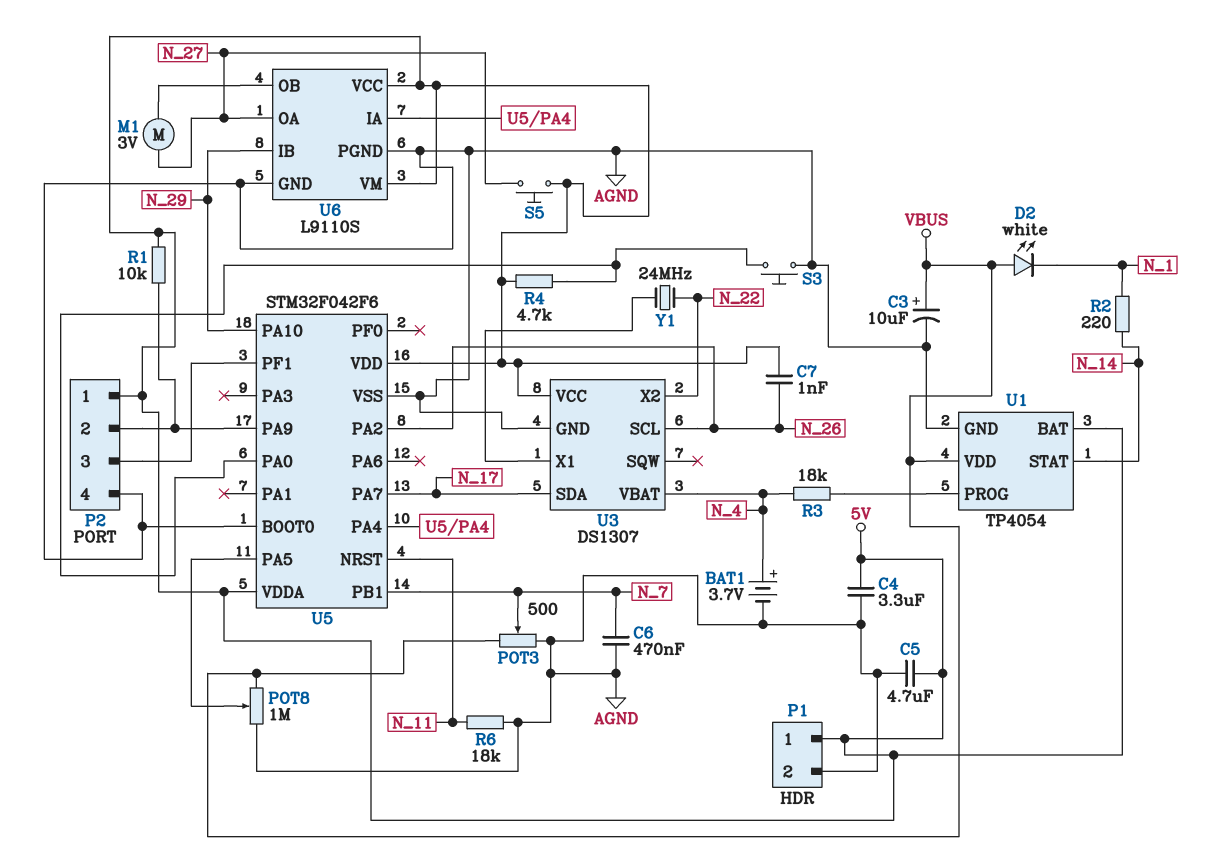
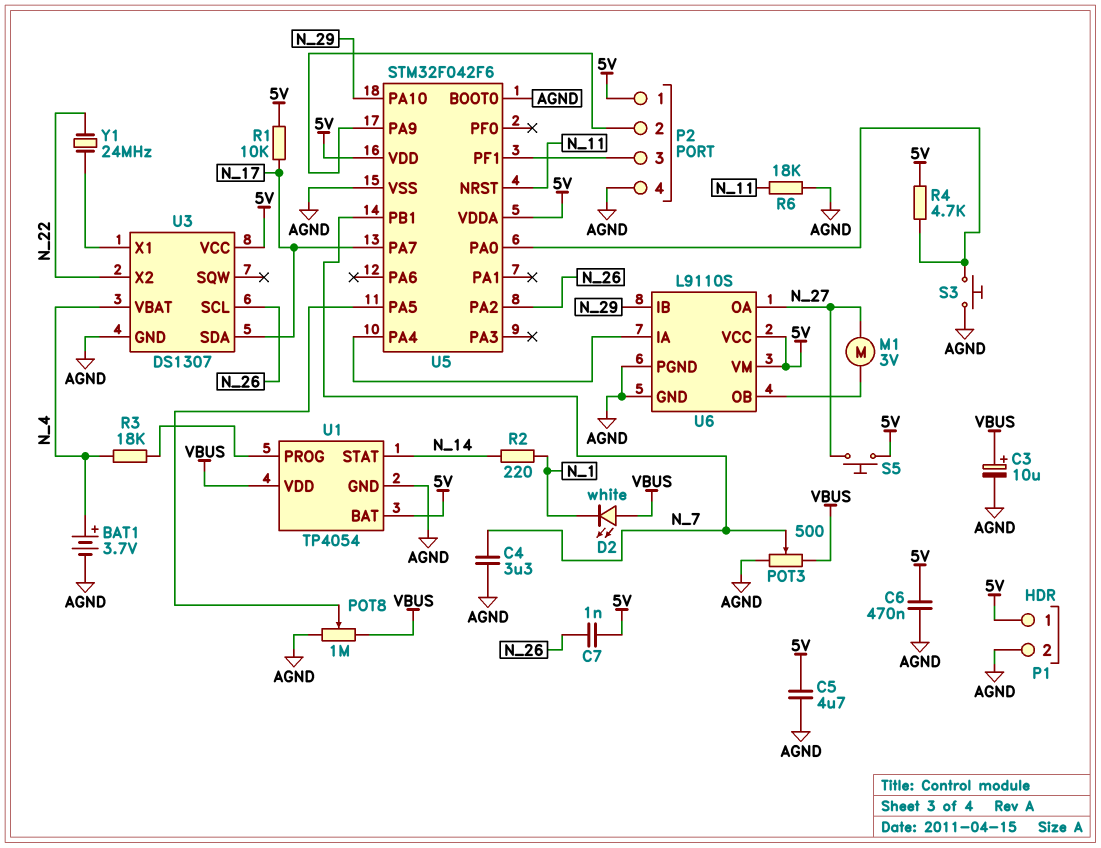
C4: 3.3uF (5V, AGND) -> 3.3uF (AGND, N_7)
C6: 470nF (AGND, N_7) -> 470nF (5V, AGND)
R1: 10k (5V, P2/2) -> 10k (5V, N_17)

